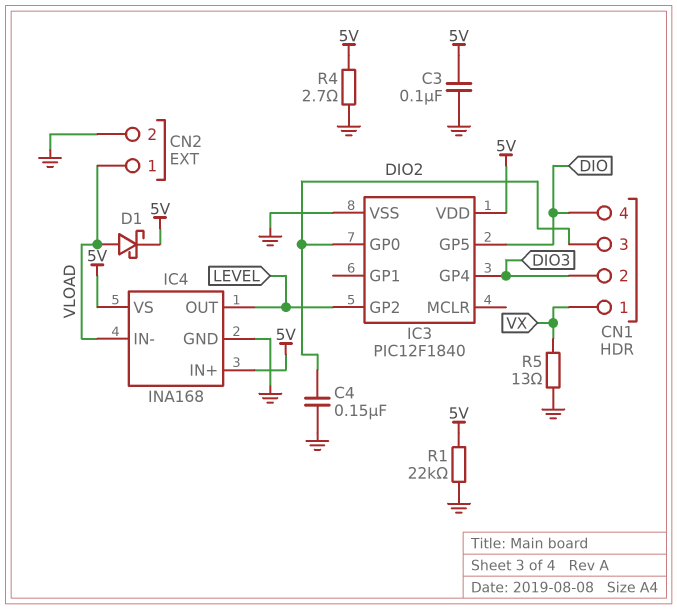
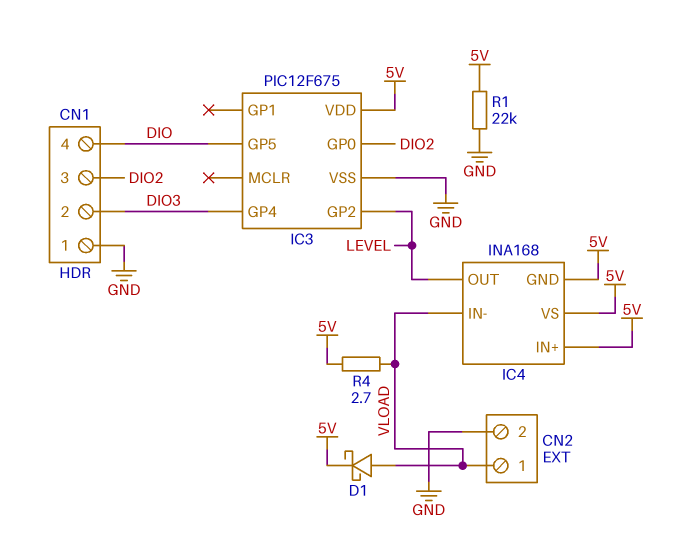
C3: 100nF (5V, GND) -> none
C4: 150nF (DIO2, GND) -> none
CN1 pin 1: VX -> GND
IC3: PIC12F1840 -> PIC12F675
IC4 pin GND: GND -> 5V
R4: 2.7 (5V, GND) -> 2.7 (5V, VLOAD)
R5: 13 (GND, VX) -> none

